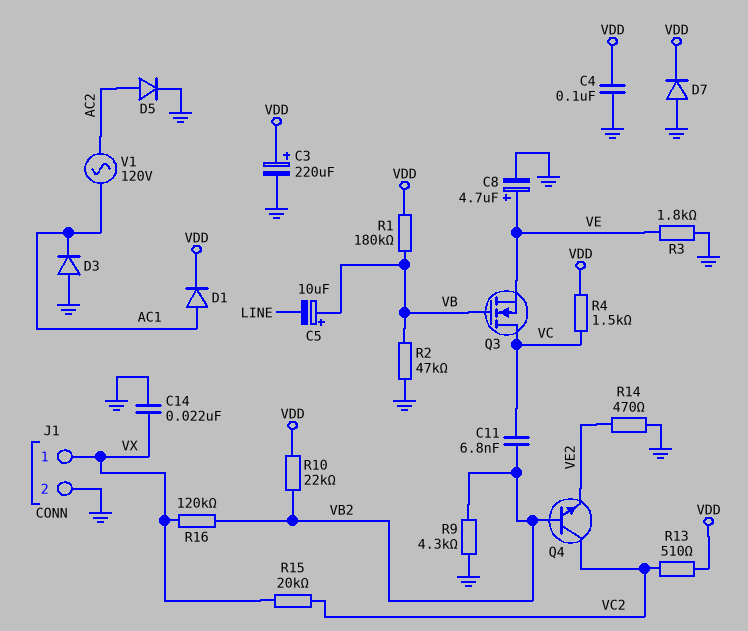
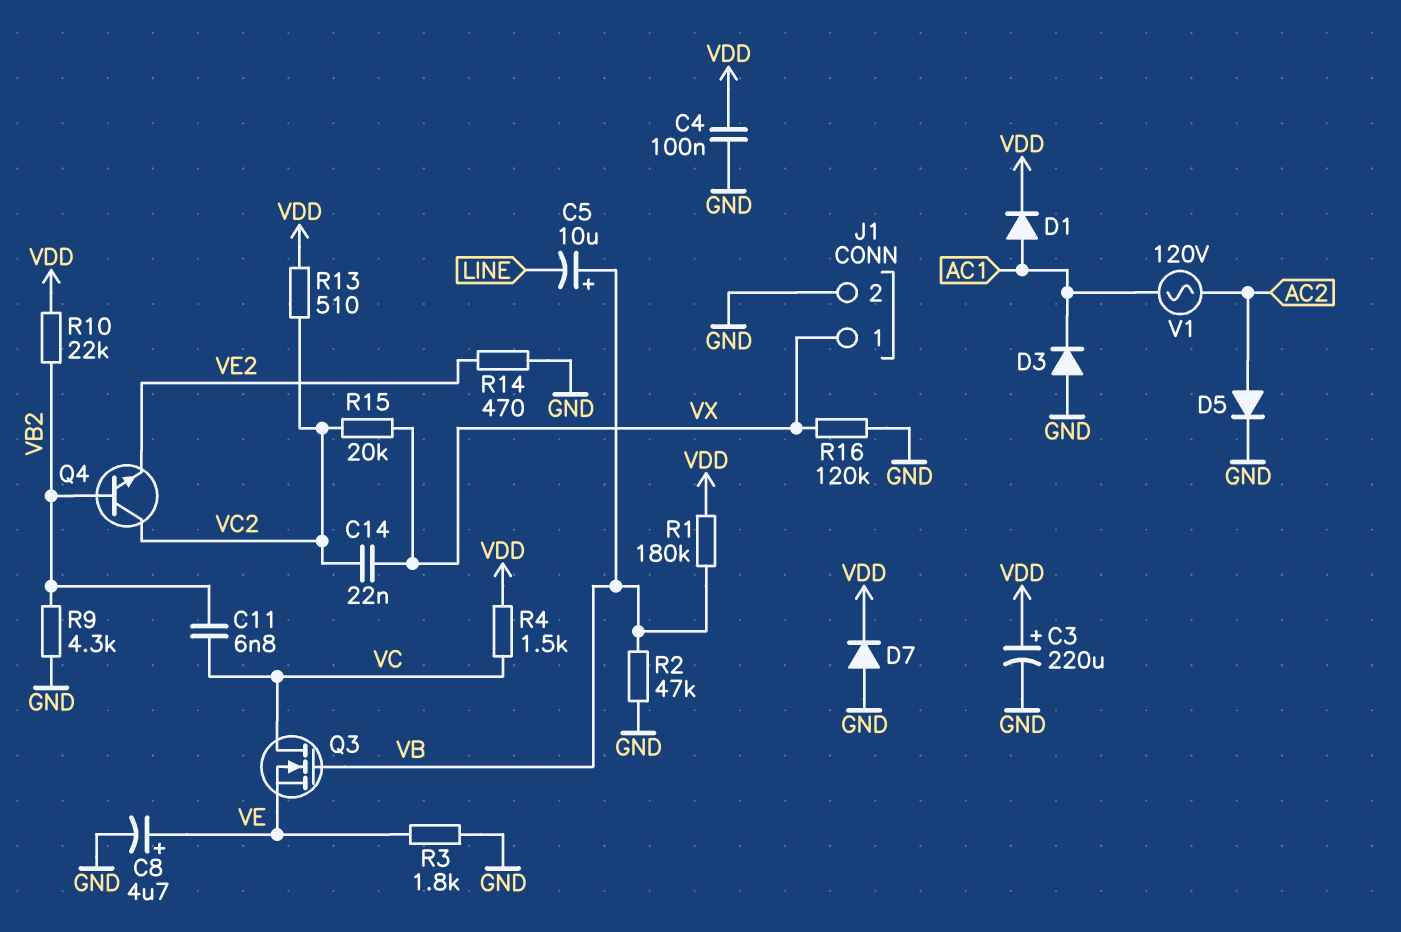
C14: 22nF (GND, VX) -> 22nF (VC2, VX)
R16: 120k (VB2, VX) -> 120k (GND, VX)

